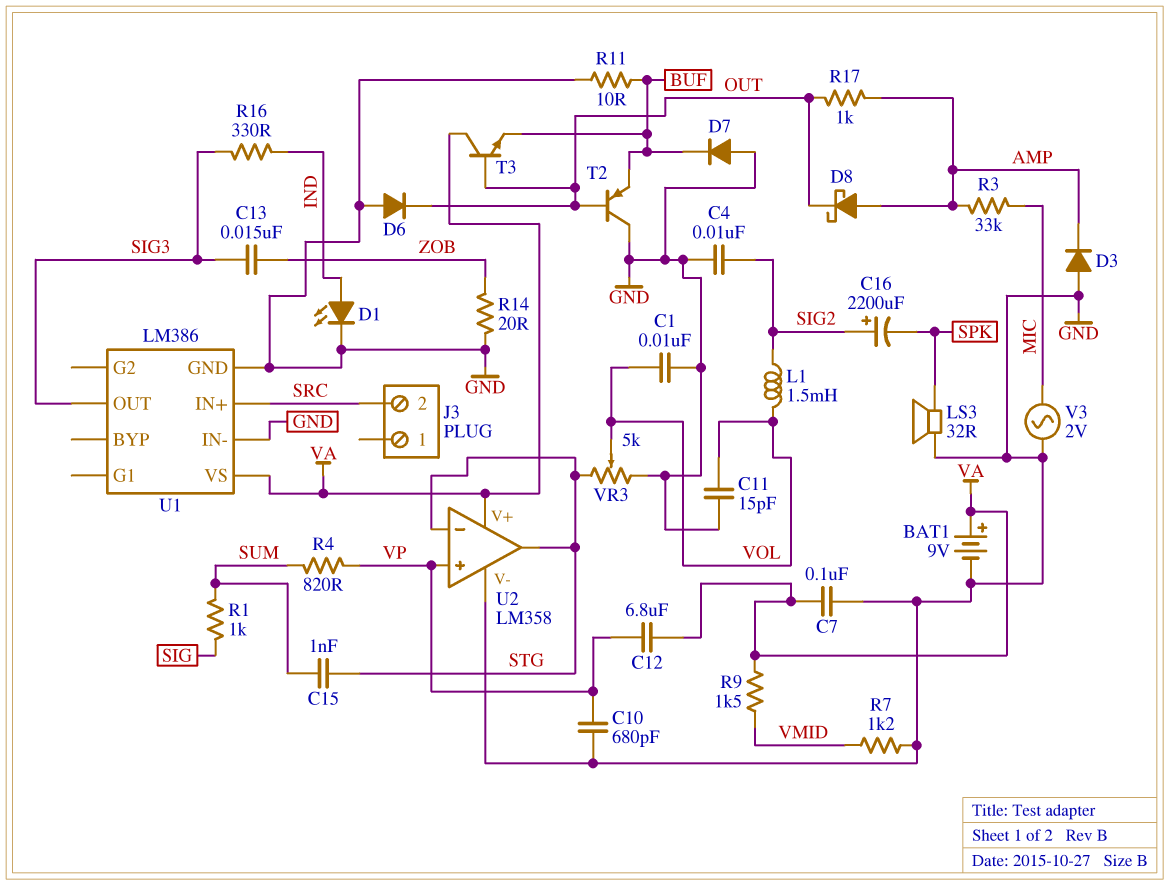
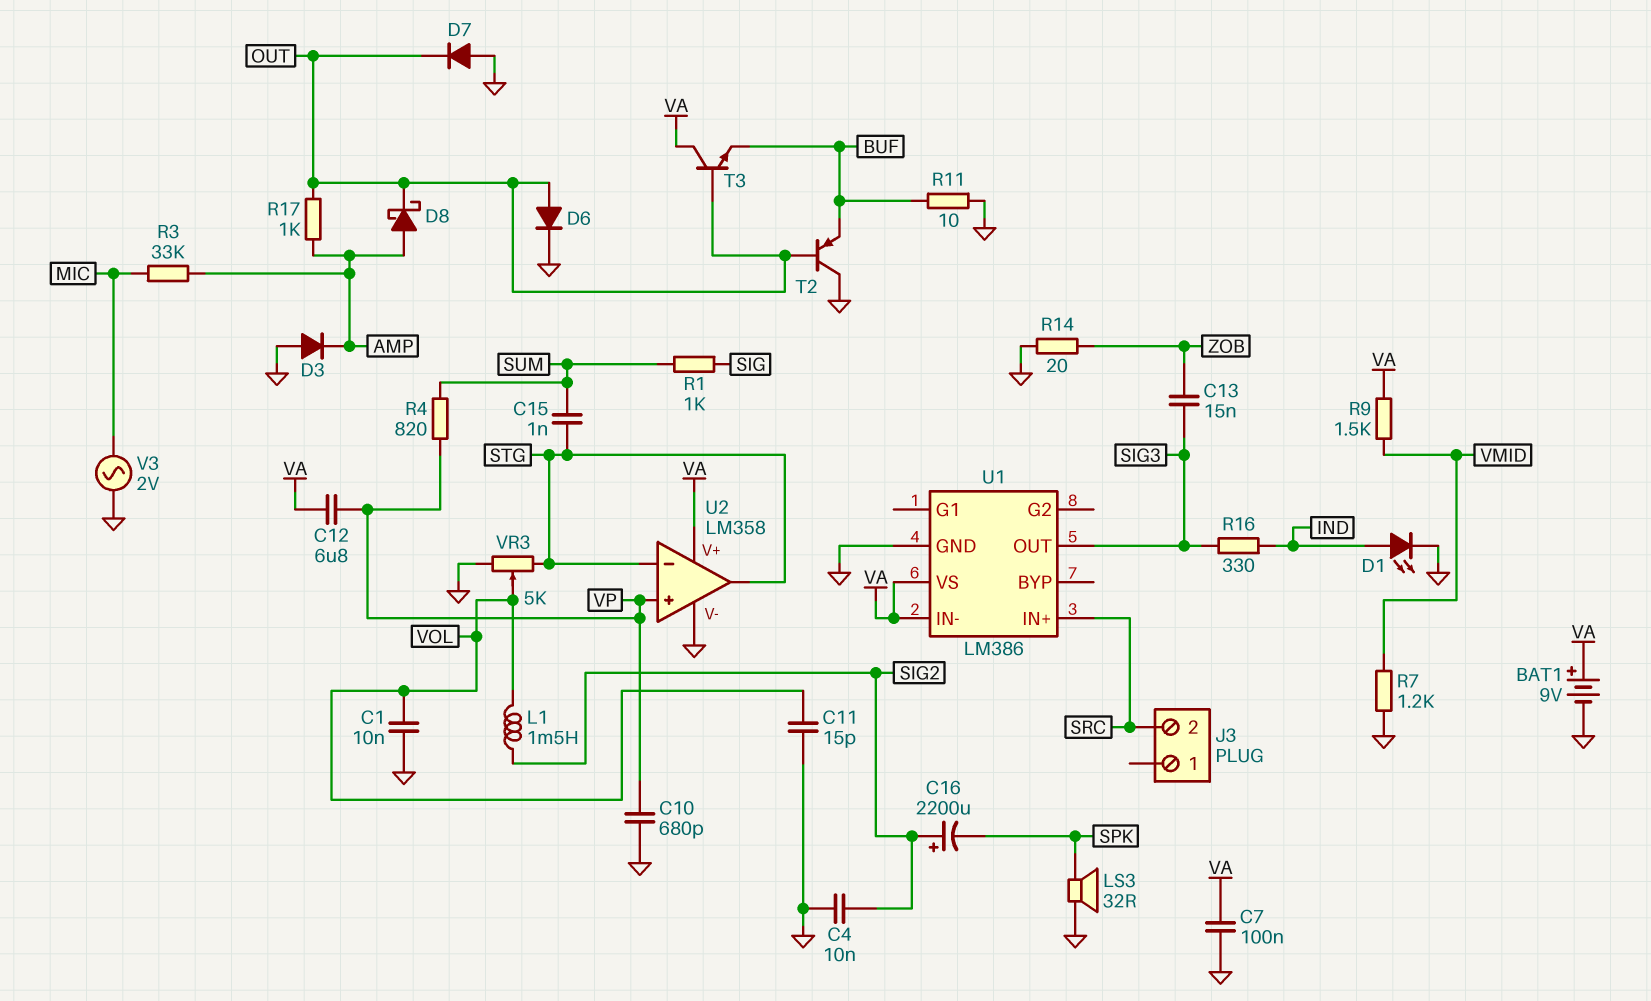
D6: diode (A GND, K OUT) -> diode (A OUT, K GND)
D7: diode (A GND, K BUF) -> diode (A GND, K OUT)
U1 pin IN-: GND -> VA

